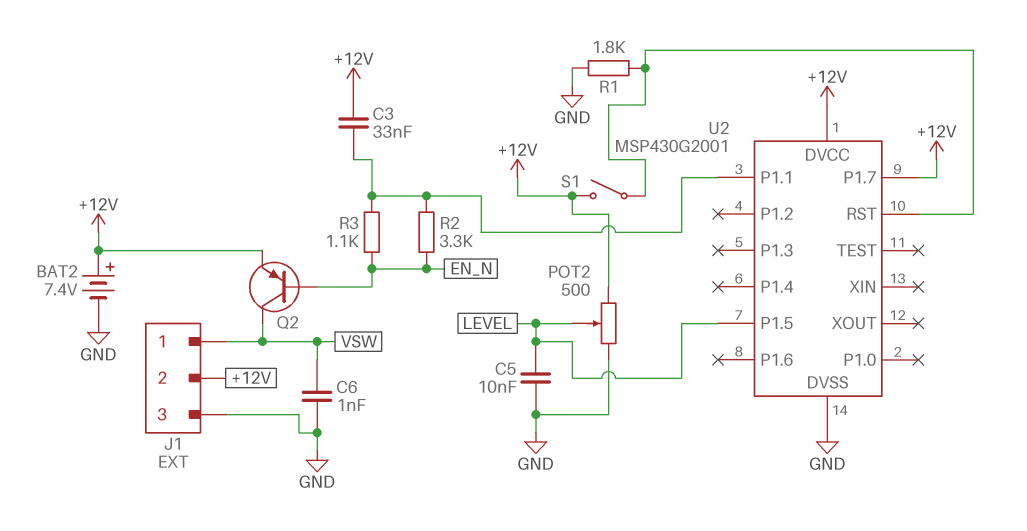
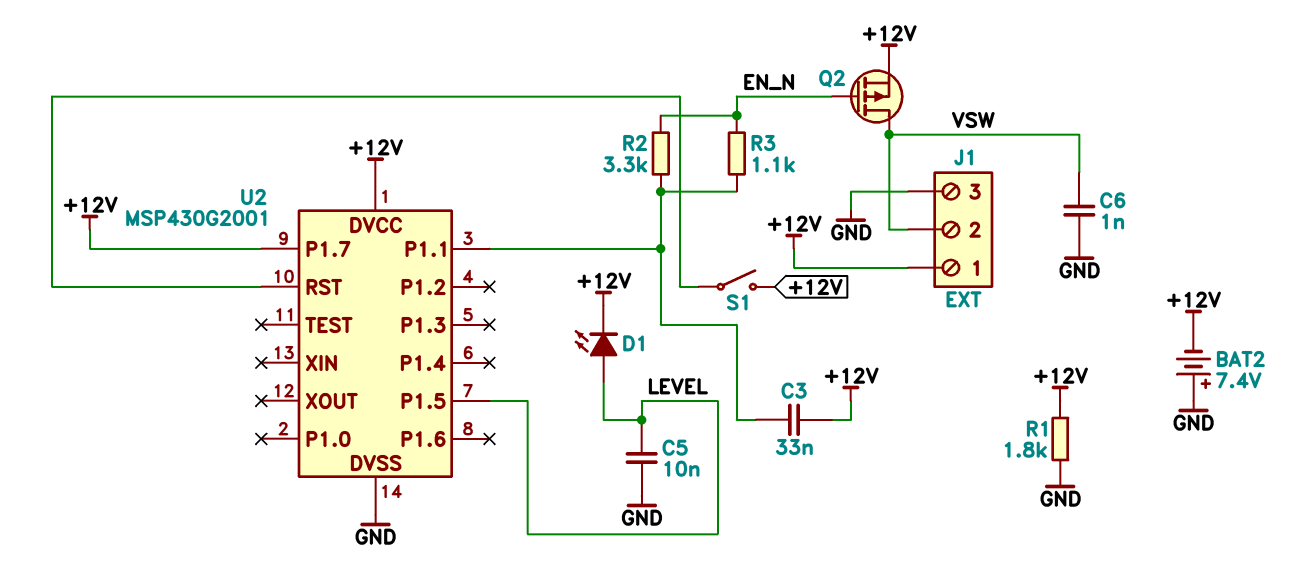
BAT2: 7.4V (plus +12V, minus GND) -> 7.4V (plus GND, minus +12V)
D1: none -> LED (A LEVEL, K +12V)
J1 pin 1: VSW -> +12V
J1 pin 2: +12V -> VSW
POT2: 500 (+12V, GND, wiper LEVEL) -> none
Q2: PNP (B EN_N, C VSW, E +12V) -> PMOS (G EN_N, D VSW, S +12V)
R1: 1.8k (GND, U2/RST) -> 1.8k (+12V, GND)

